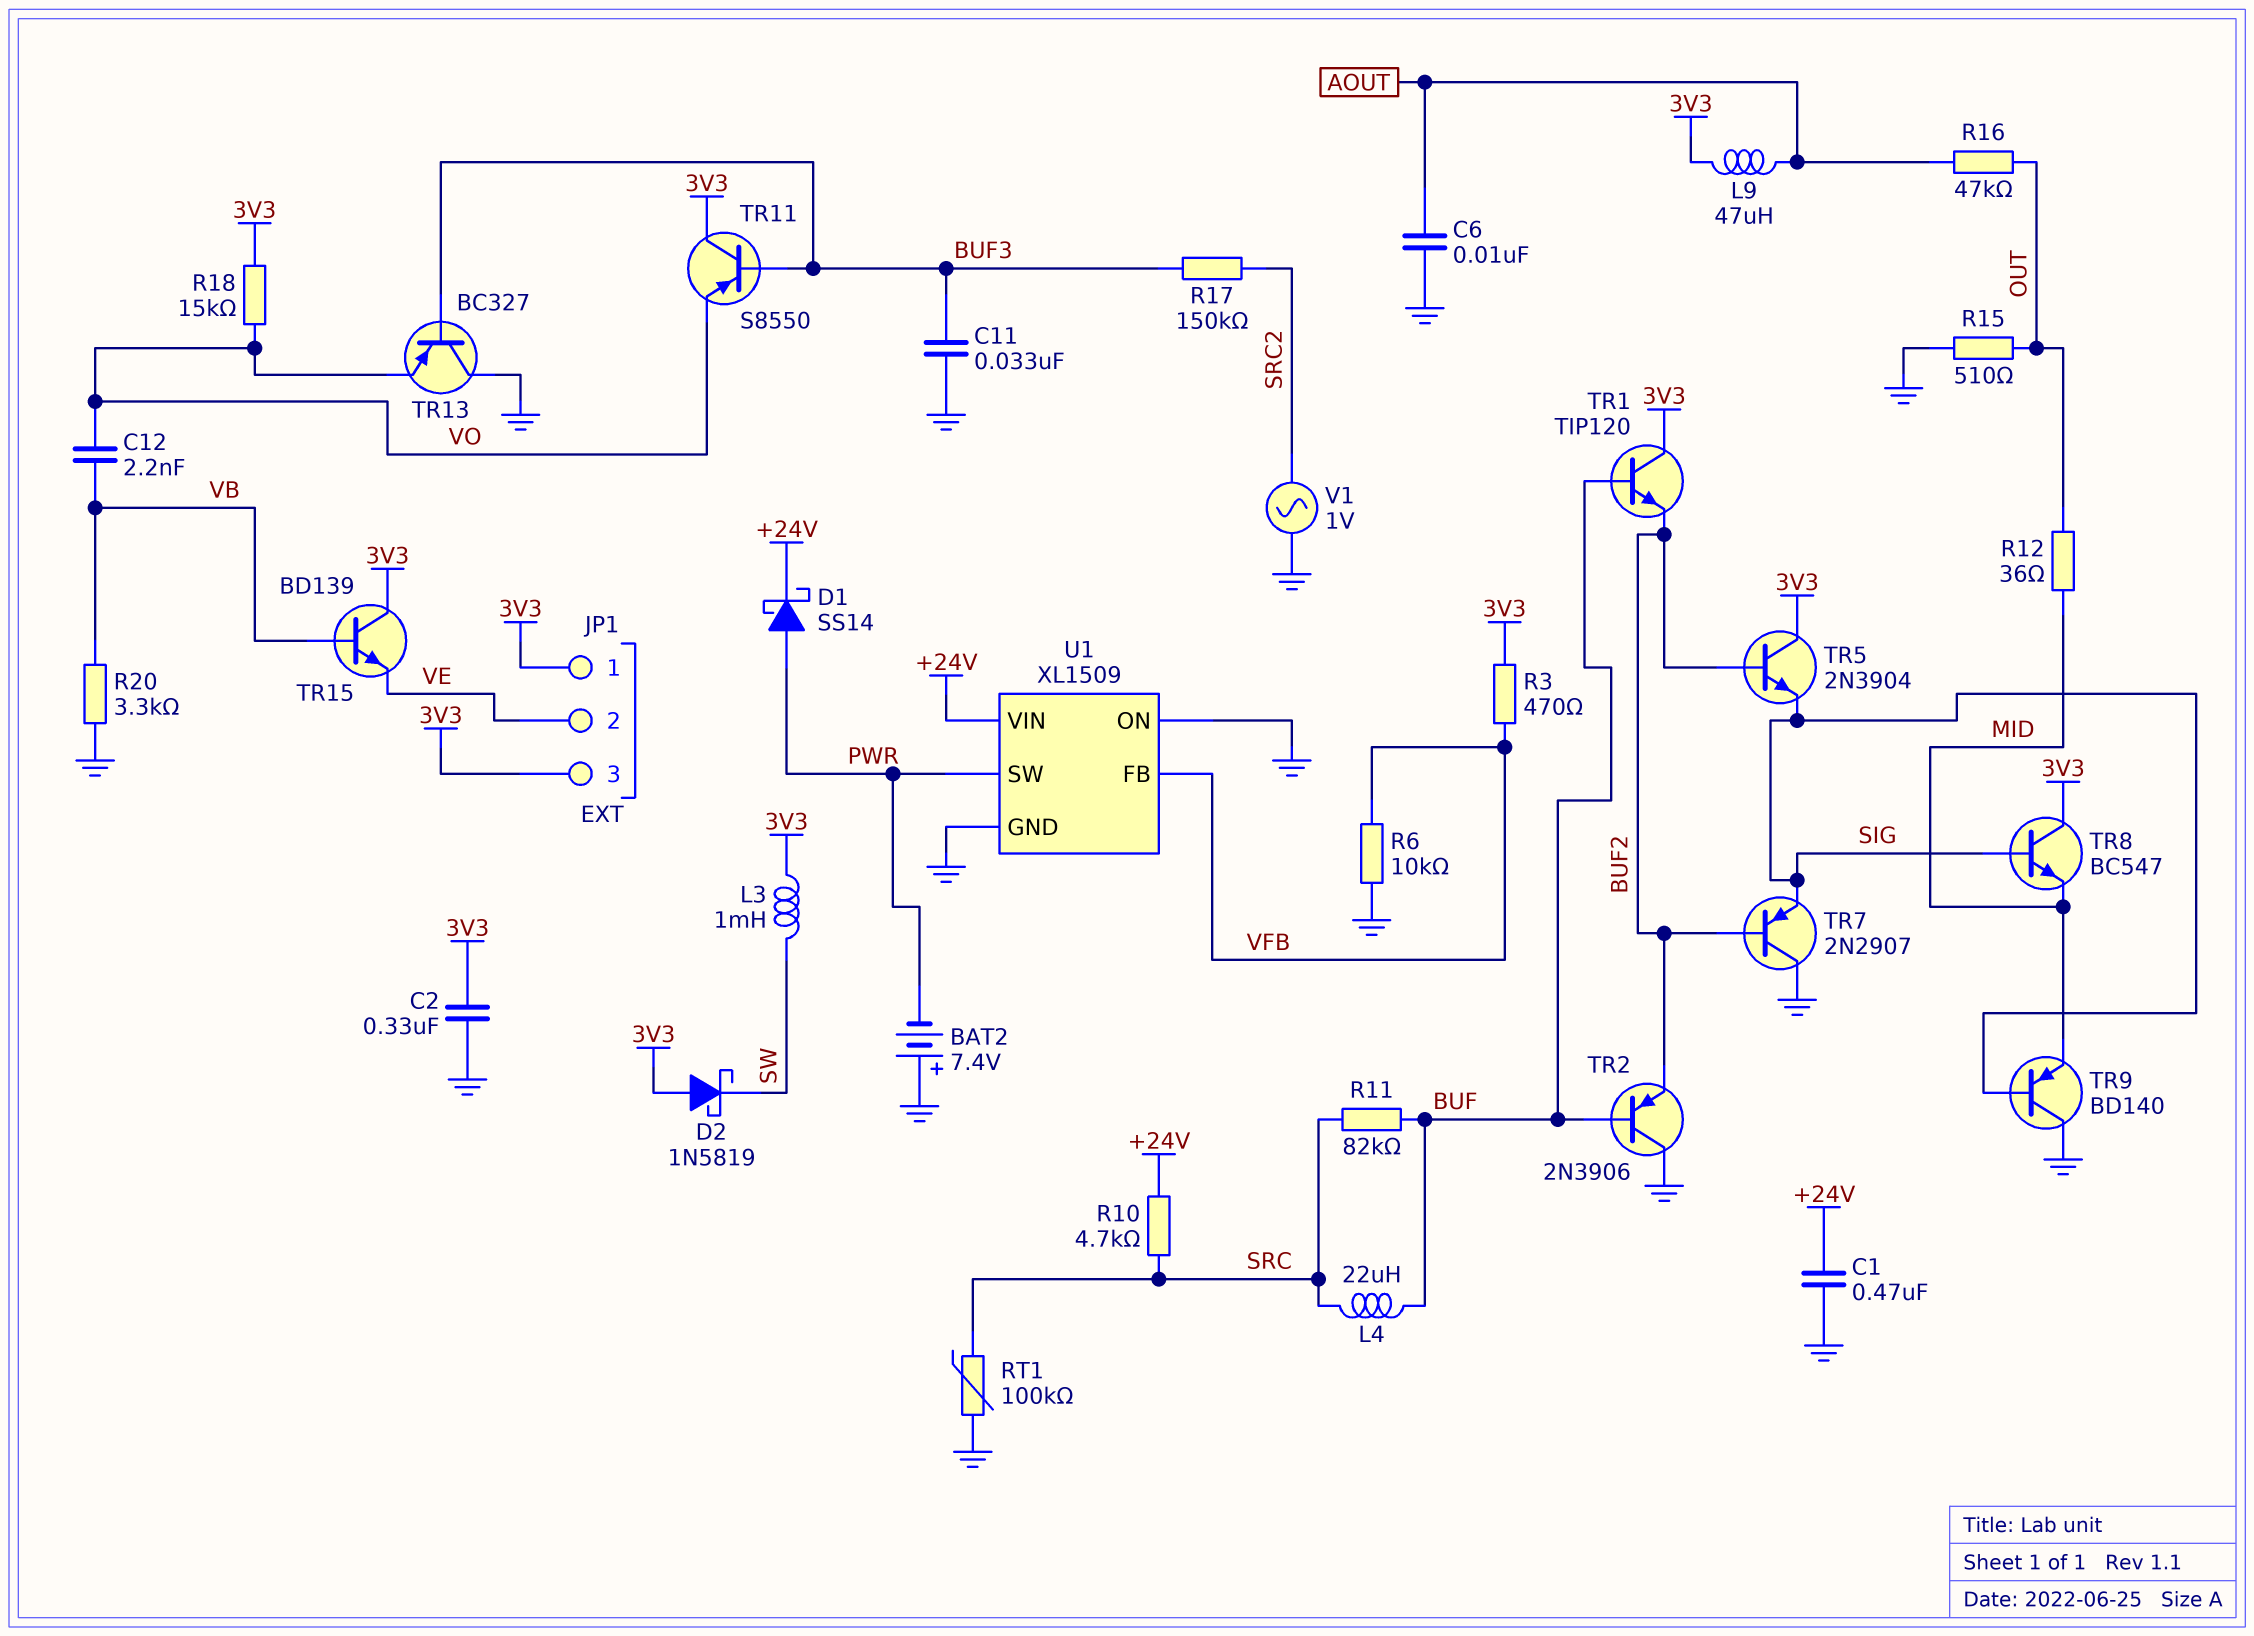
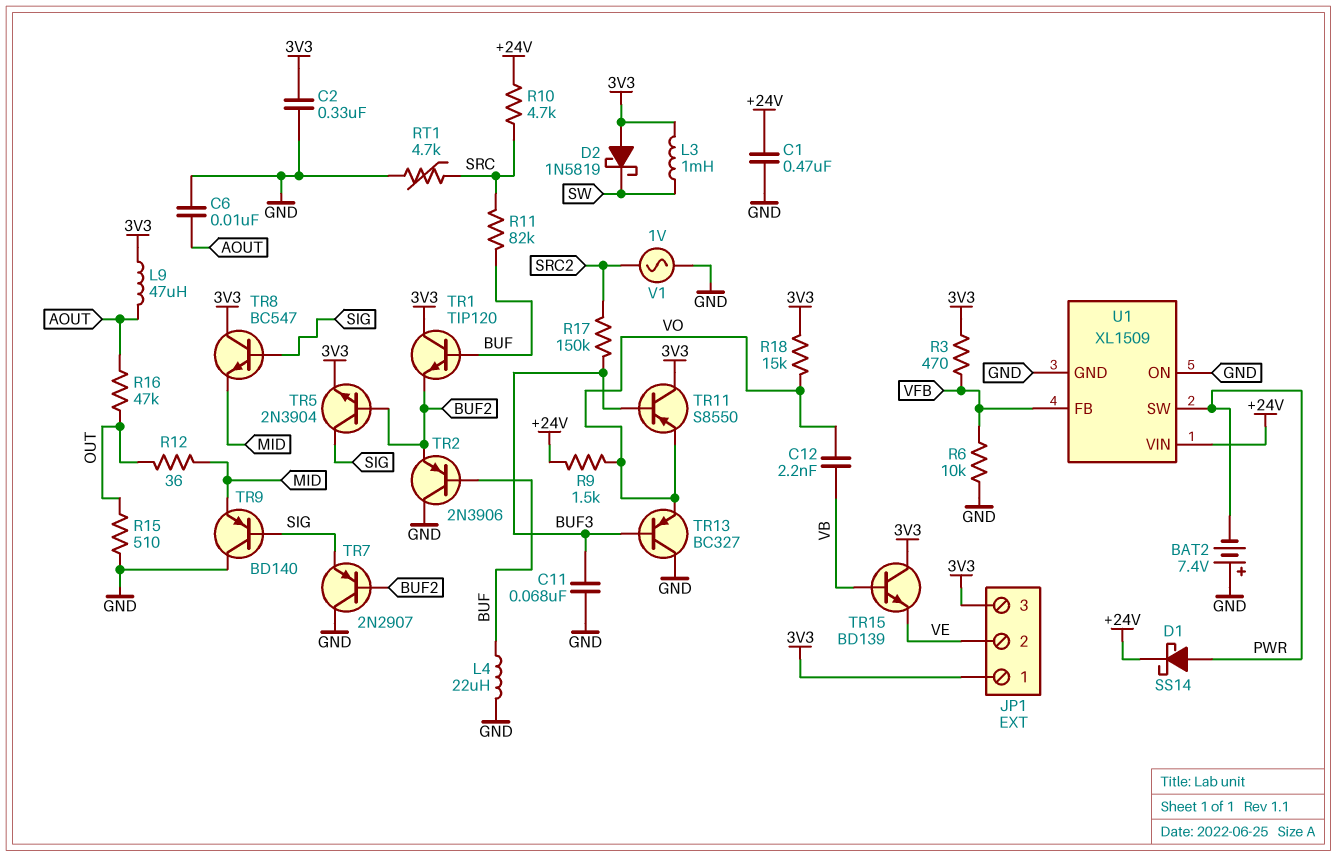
C11: 33nF (BUF3, GND) -> 68nF (BUF3, GND)
L4: 22uH (BUF, SRC) -> 22uH (BUF, GND)
R9: none -> 1.5k (+24V, VO)
R20: 3.3k (GND, VB) -> none
RT1: 100k (GND, SRC) -> 4.7k (GND, SRC)
TR5: NPN 2N3904 (B BUF2, C 3V3, E SIG) -> NPN 2N3904 (B BUF2, C SIG, E 3V3)

